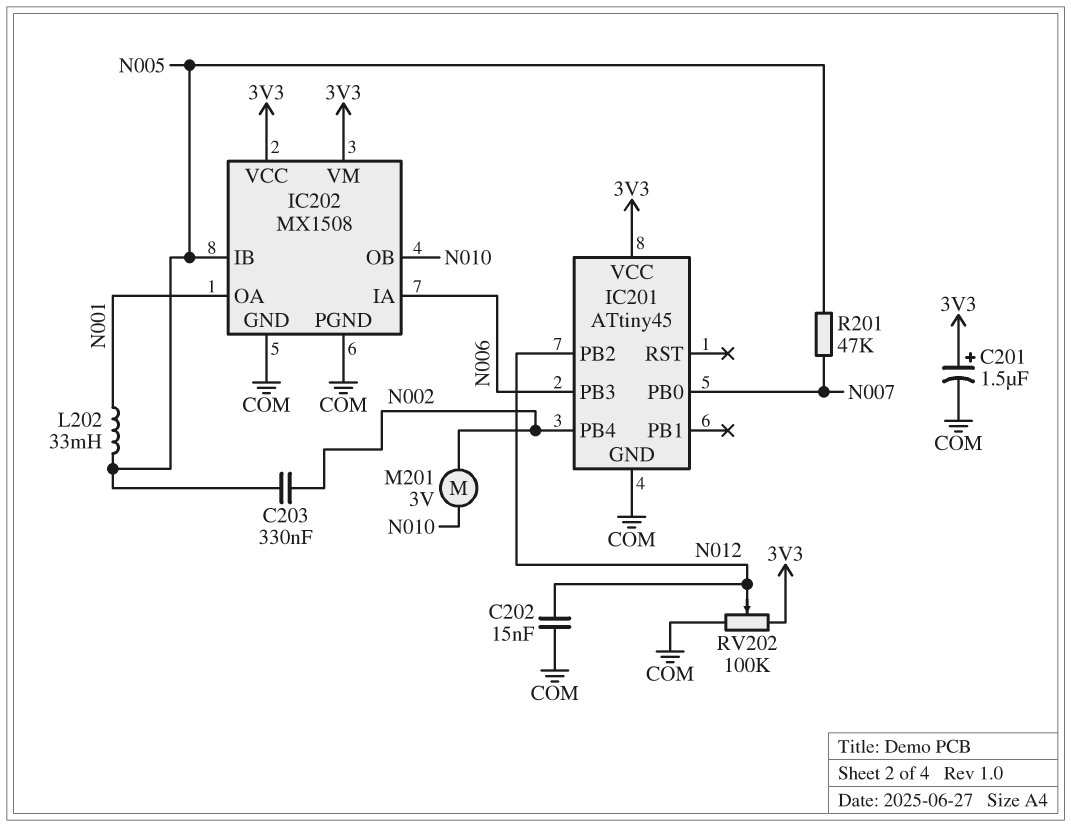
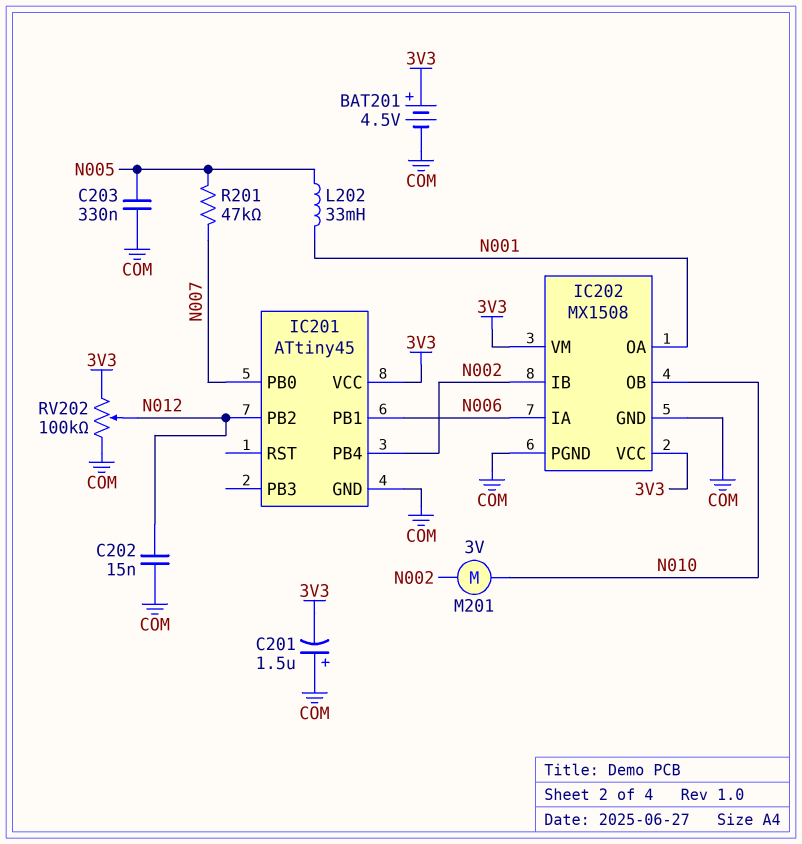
BAT201: none -> 4.5V (plus 3V3, minus COM)
C201: 1.5uF (plus 3V3, minus COM) -> 1.5uF (plus COM, minus 3V3)
C203: 330nF (N002, N005) -> 330nF (COM, N005)
IC201 pin PB1: none -> N006
IC201 pin PB3: N006 -> none
IC202 pin IB: N005 -> N002

